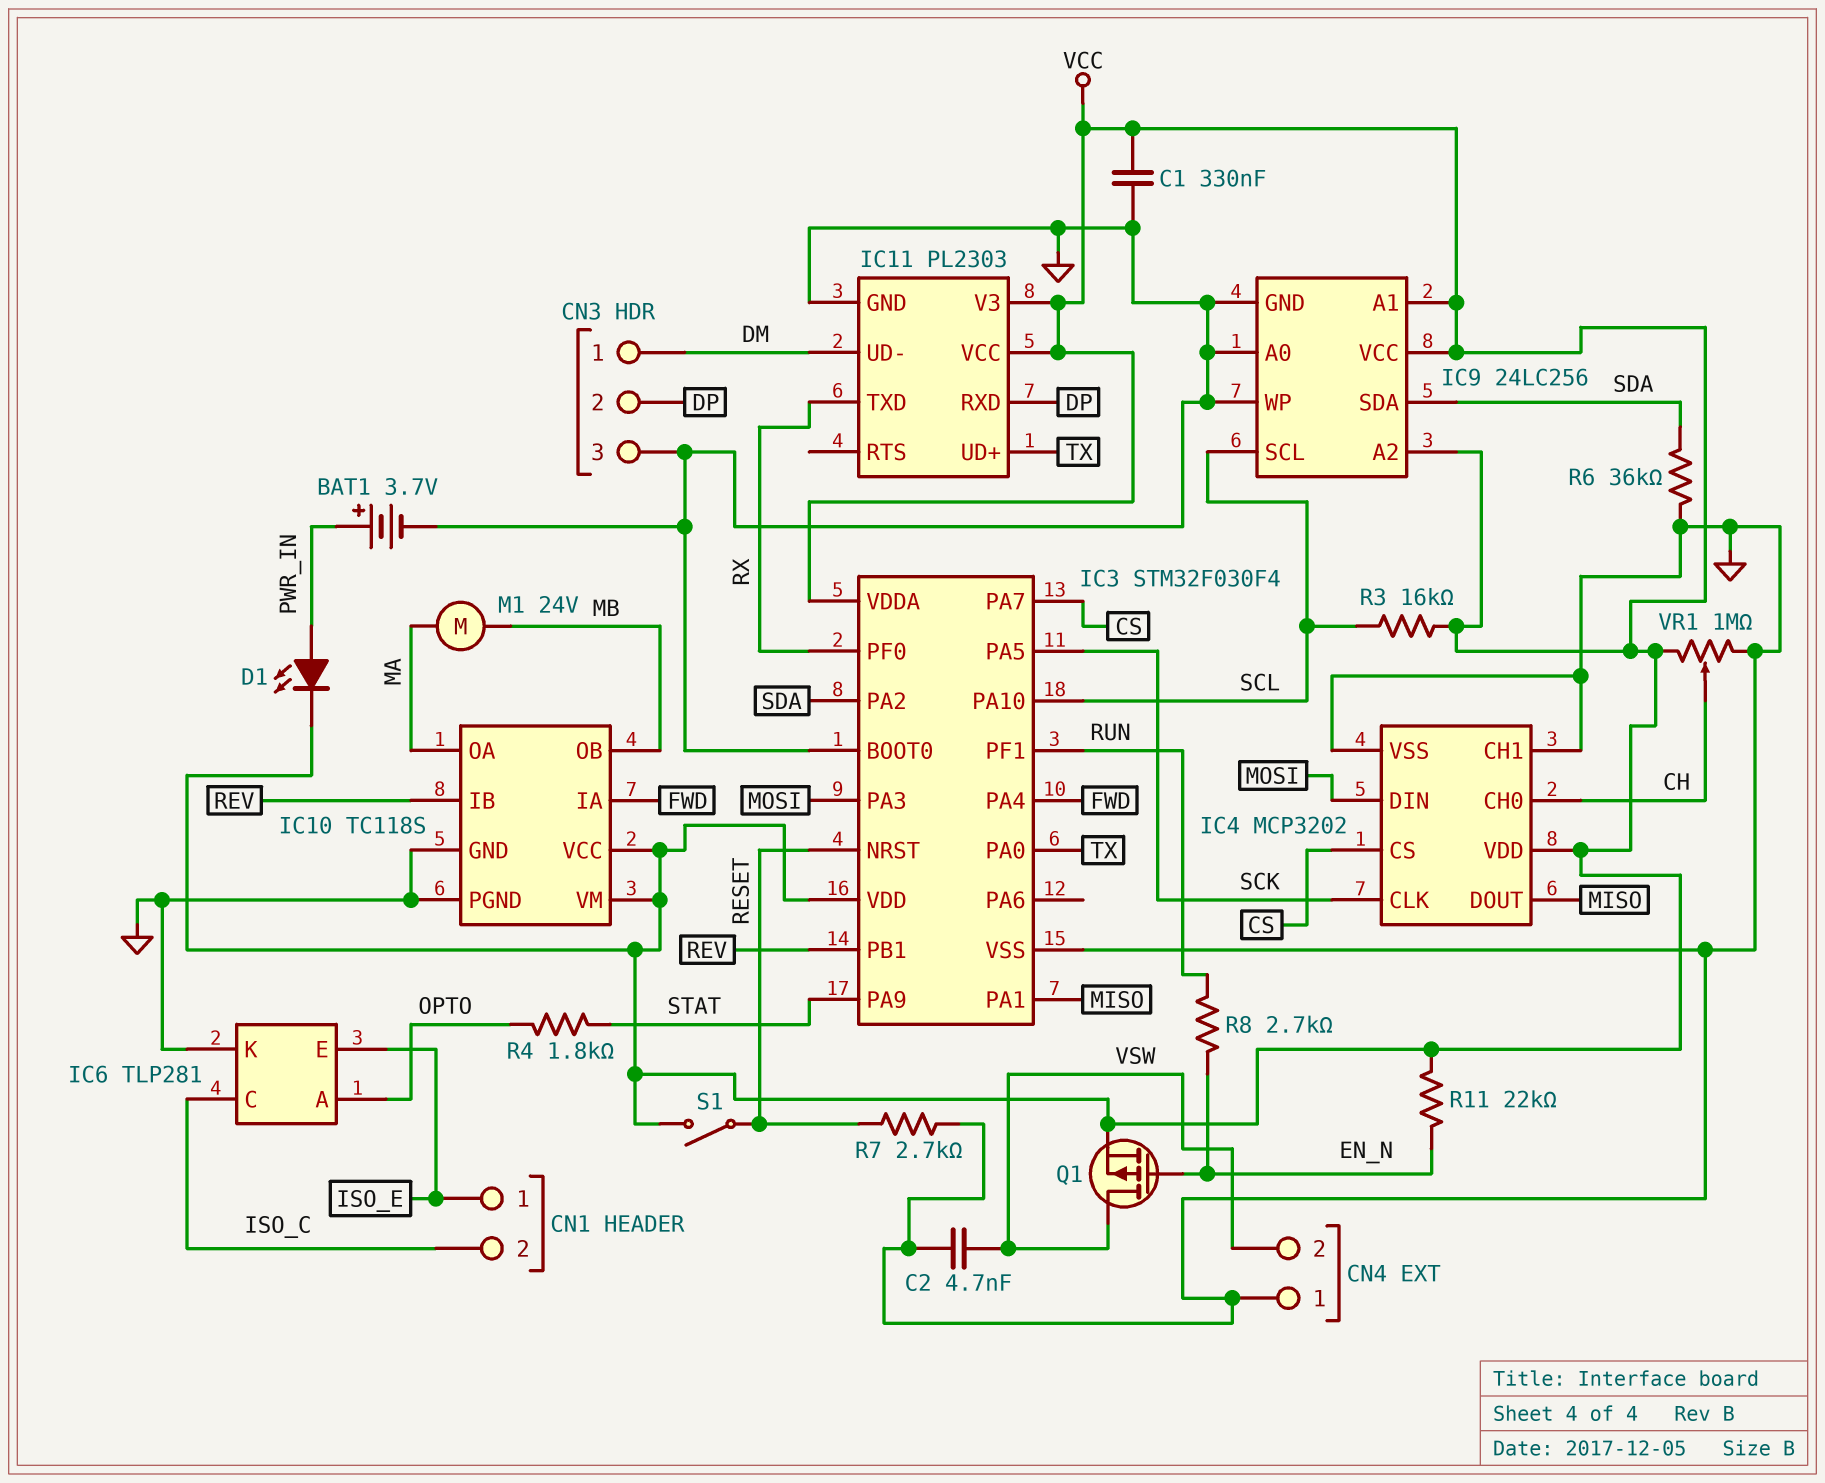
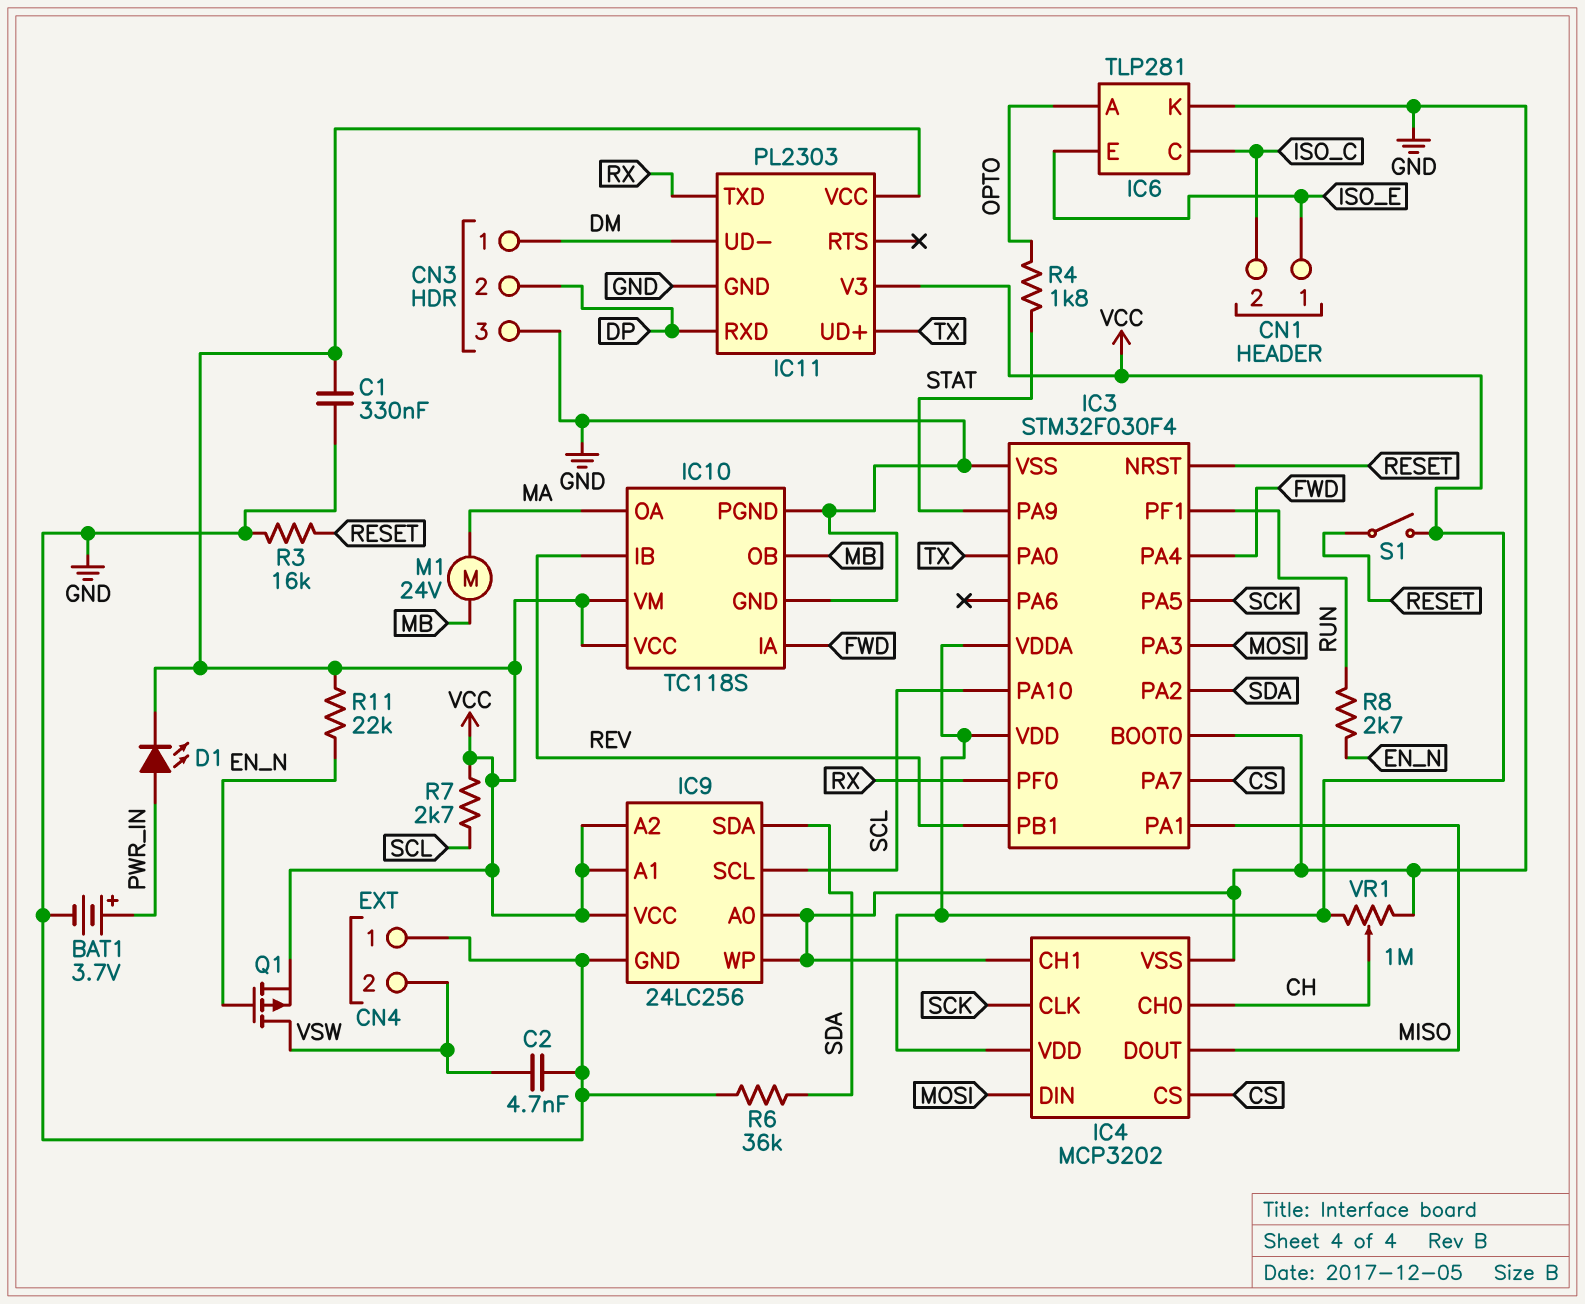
R3: 16k (SCL, VCC) -> 16k (GND, RESET)
R7: 2.7k (GND, RESET) -> 2.7k (SCL, VCC)

